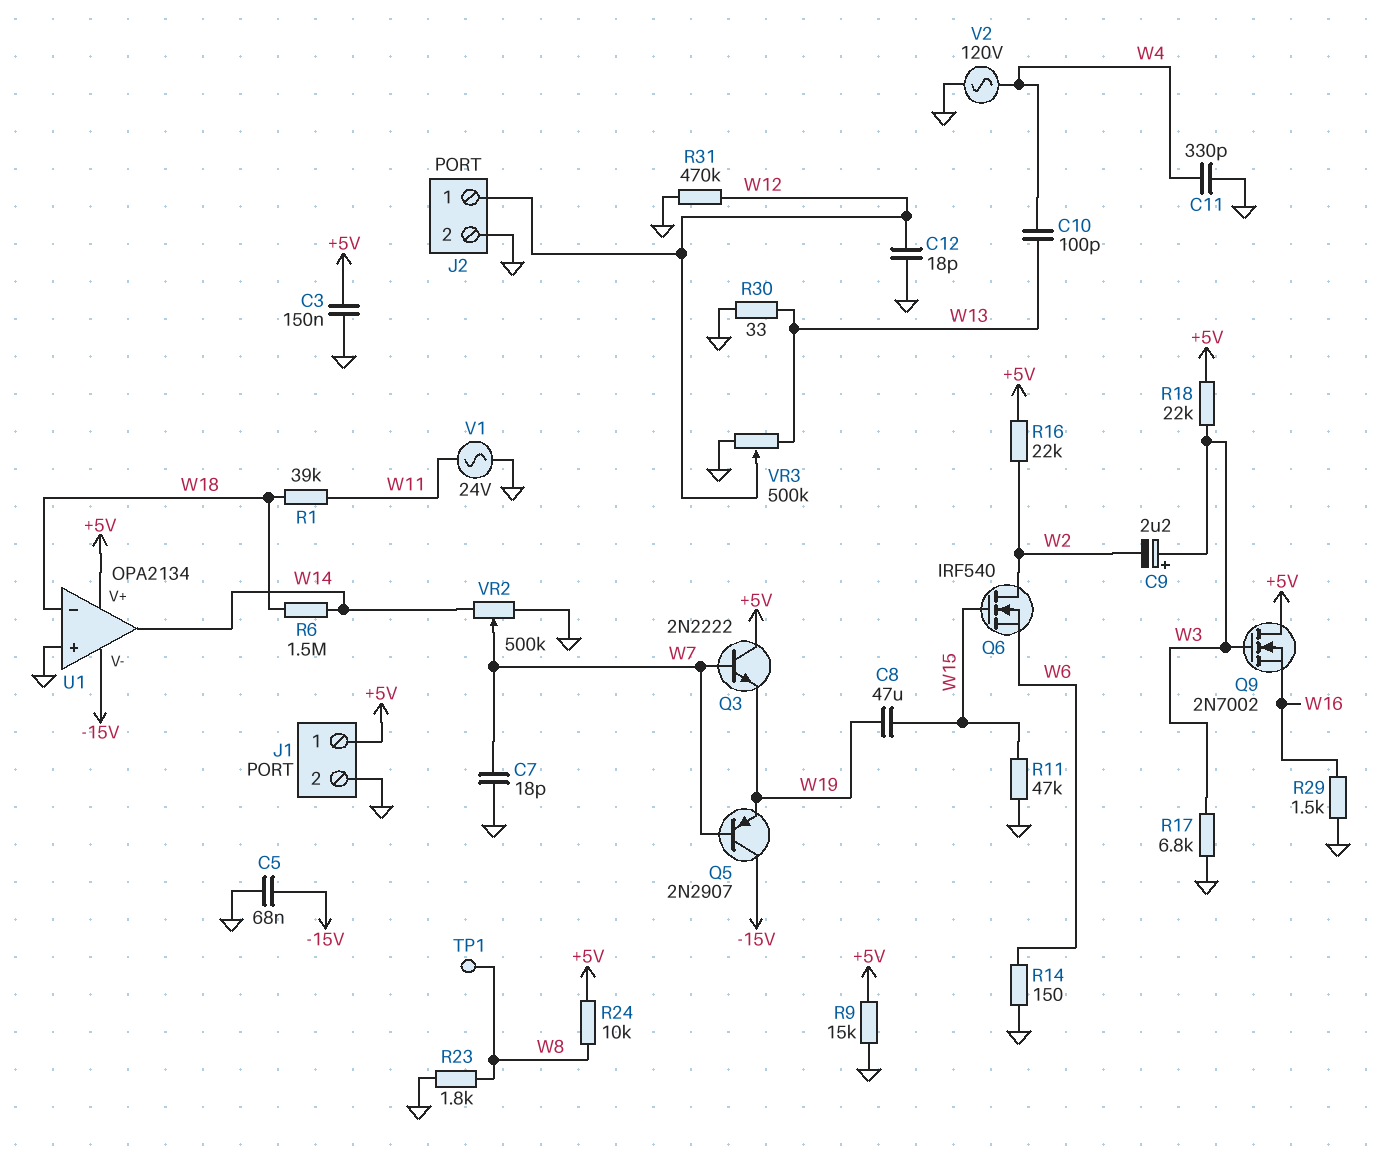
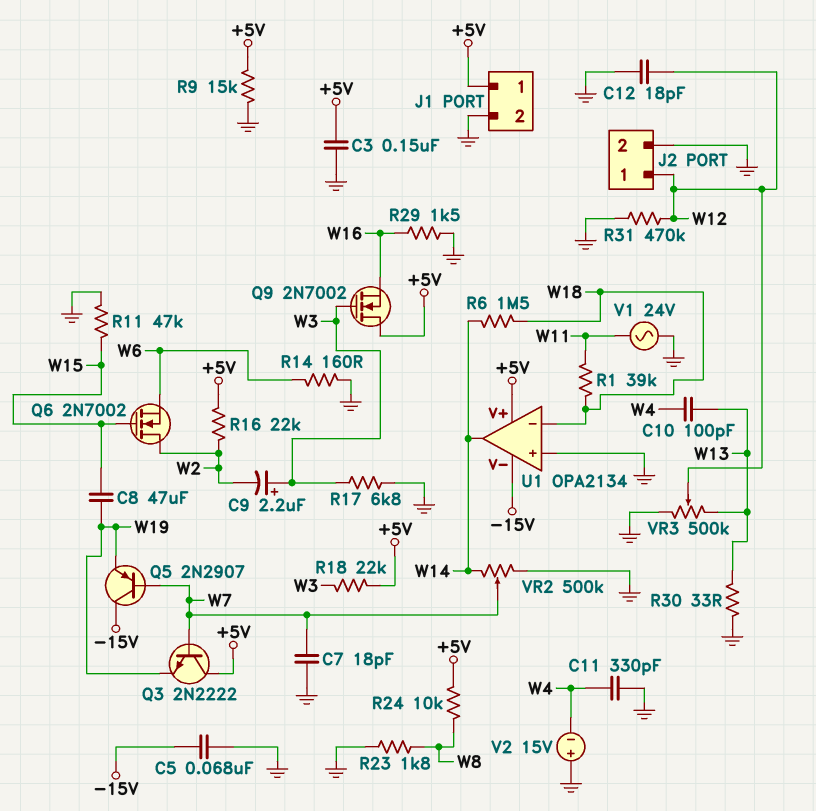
Q6: NMOS IRF540 (G W15, D W2, S W6) -> NMOS 2N7002 (G W15, D W2, S W6)
R14: 150 (GND, W6) -> 160 (GND, W6)
TP1: test point (W8) -> none
V2: AC 120V (GND, W4) -> 15V (plus GND, minus W4)

